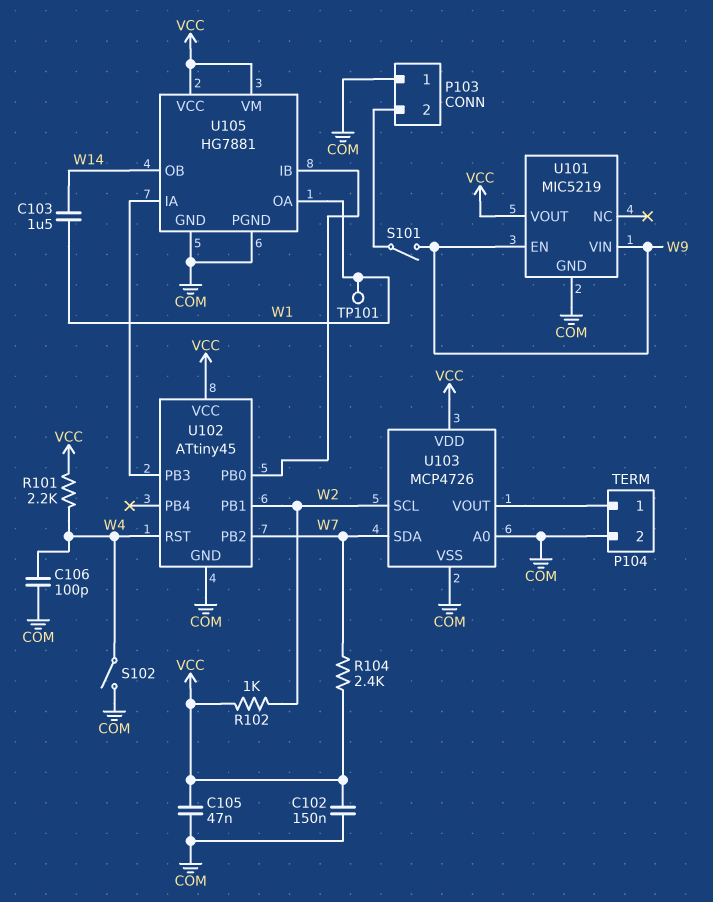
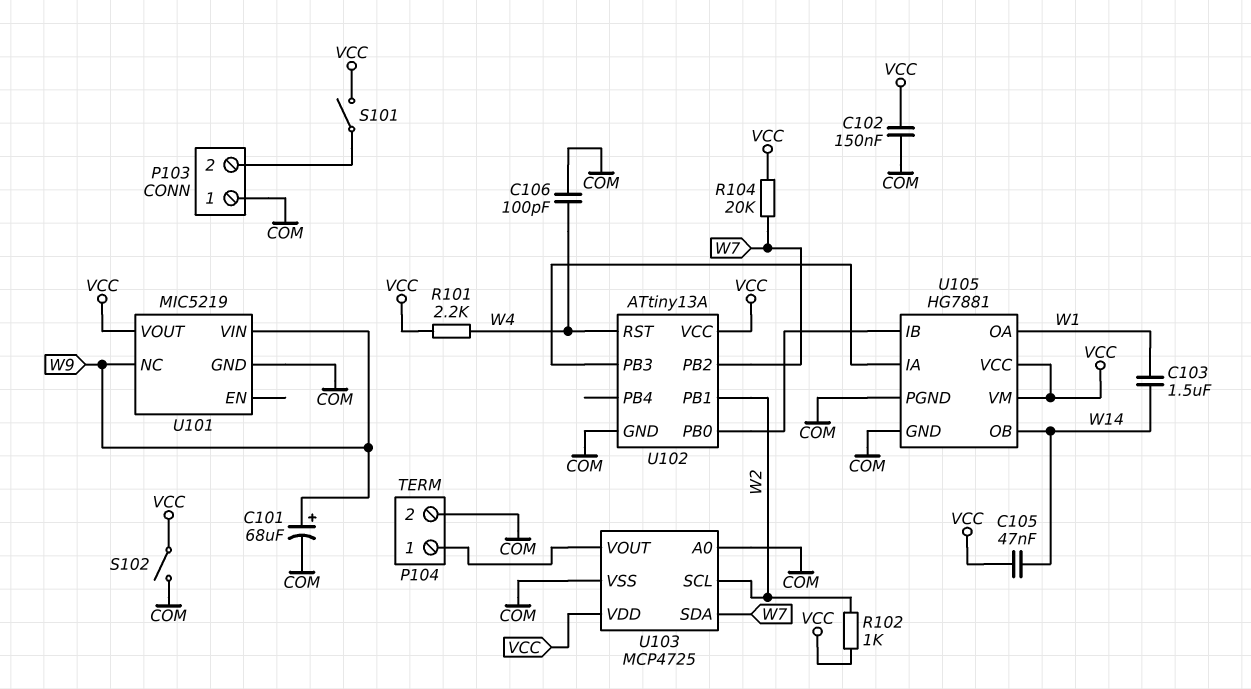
C101: none -> 68uF (plus W9, minus COM)
C105: 47nF (COM, VCC) -> 47nF (VCC, W14)
R104: 2.4k (VCC, W7) -> 20k (VCC, W7)
S101: switch (P103/2, W9) -> switch (P103/2, VCC)
S102: switch (COM, W4) -> switch (COM, VCC)
TP101: test point (W1) -> none
U101 pin EN: W9 -> none
U101 pin NC: none -> W9
U102: ATtiny45 -> ATtiny13A
U103: MCP4726 -> MCP4725

